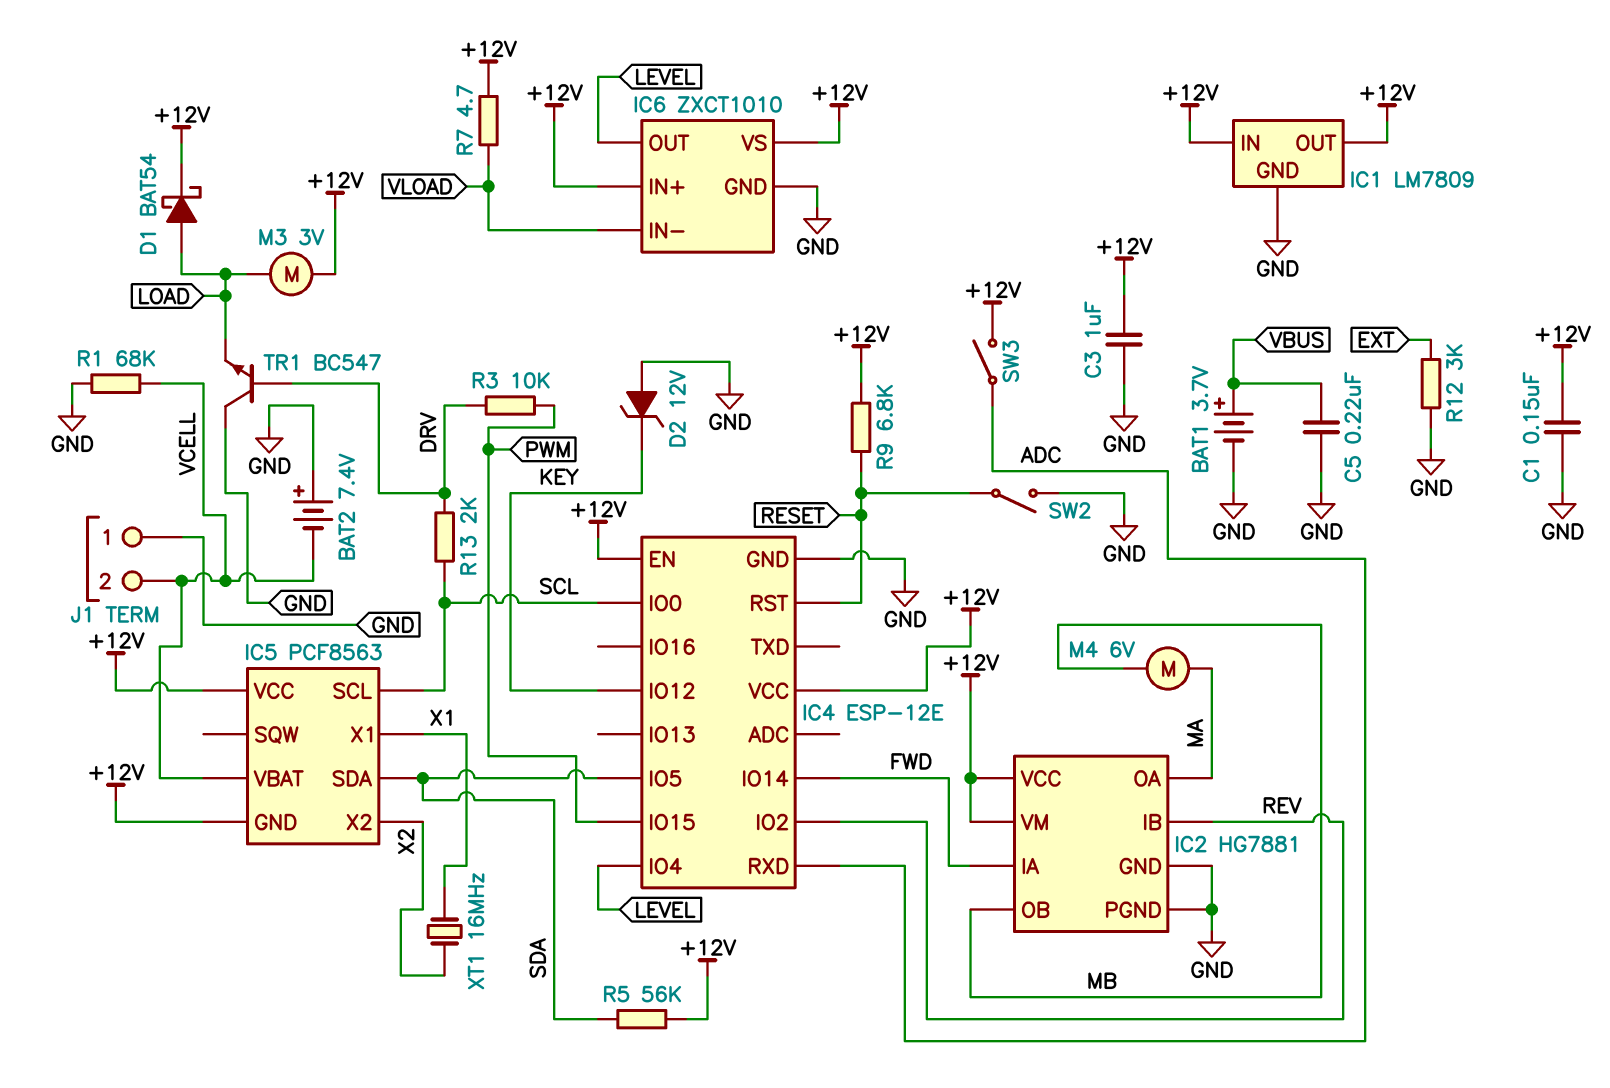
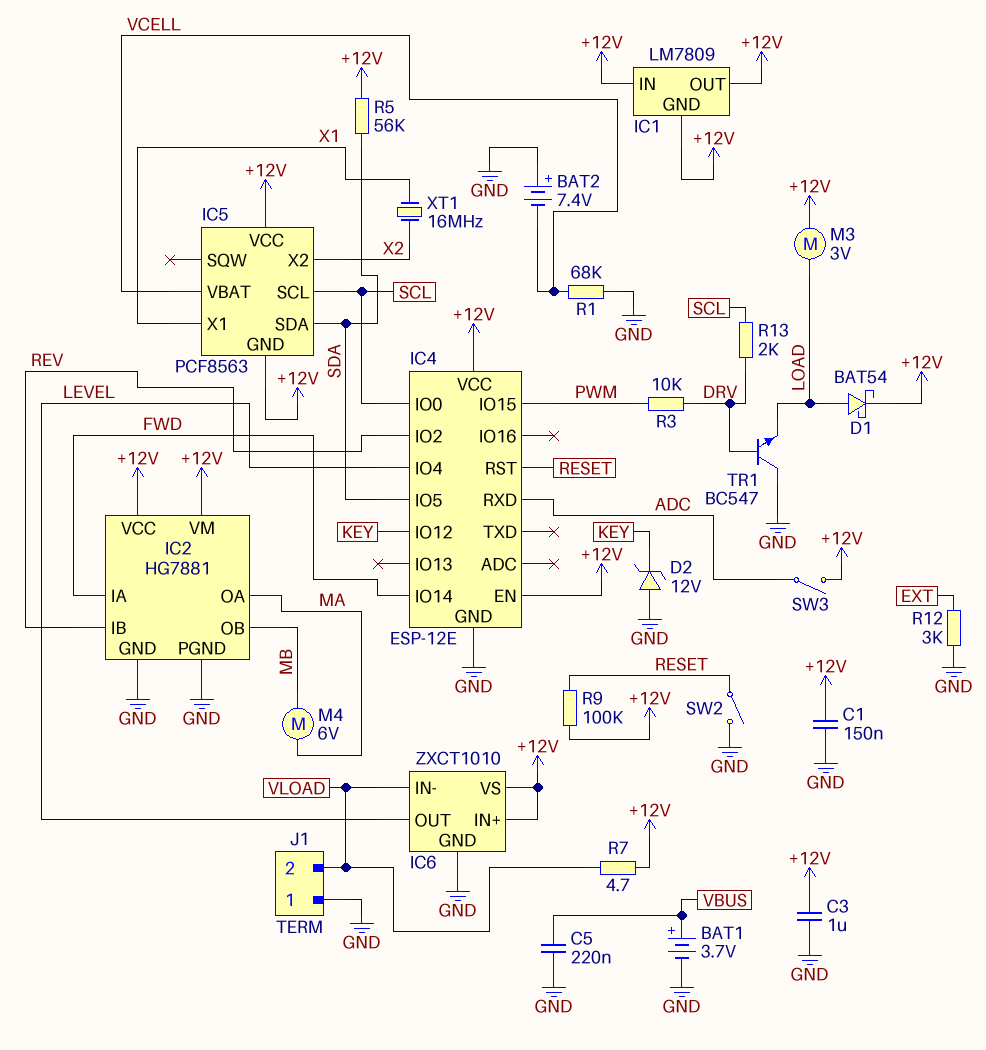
IC1 pin GND: GND -> +12V
J1 pin 2: VCELL -> VLOAD
R9: 6.8k (+12V, RESET) -> 100k (+12V, RESET)

